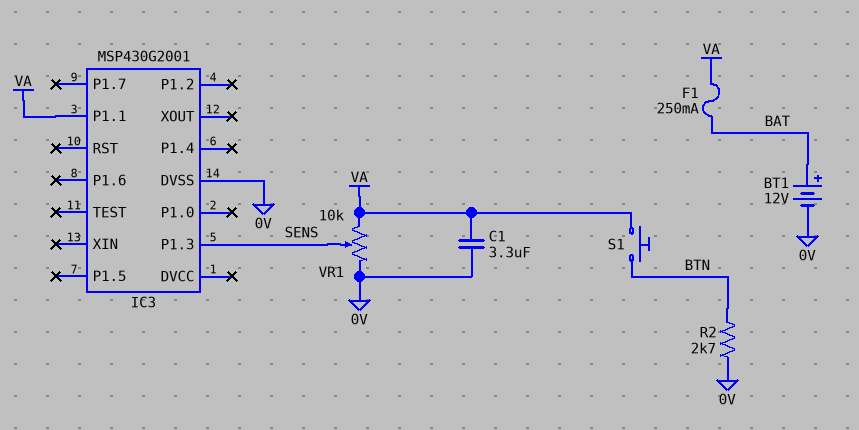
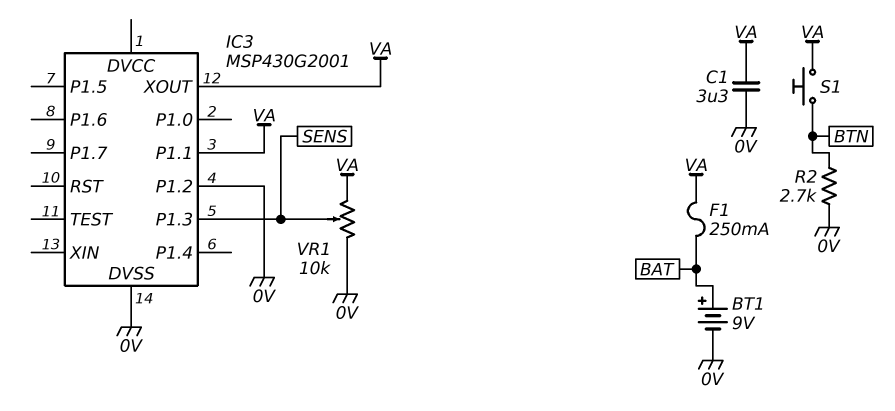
BT1: 12V (plus BAT, minus 0V) -> 9V (plus BAT, minus 0V)
IC3 pin P1.2: none -> 0V
IC3 pin XOUT: none -> VA

